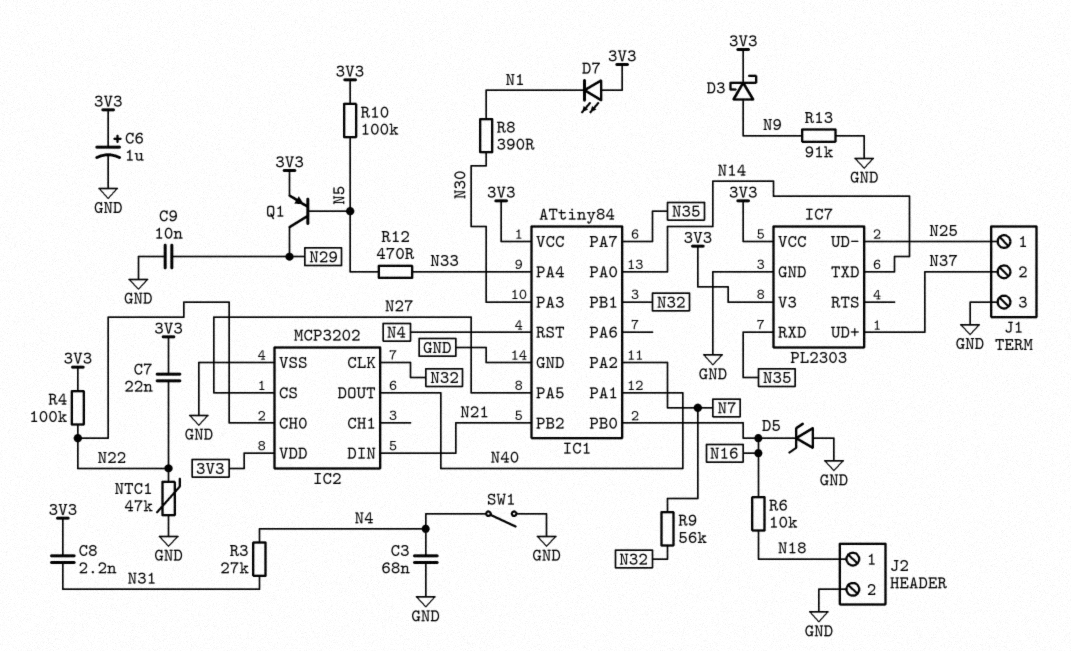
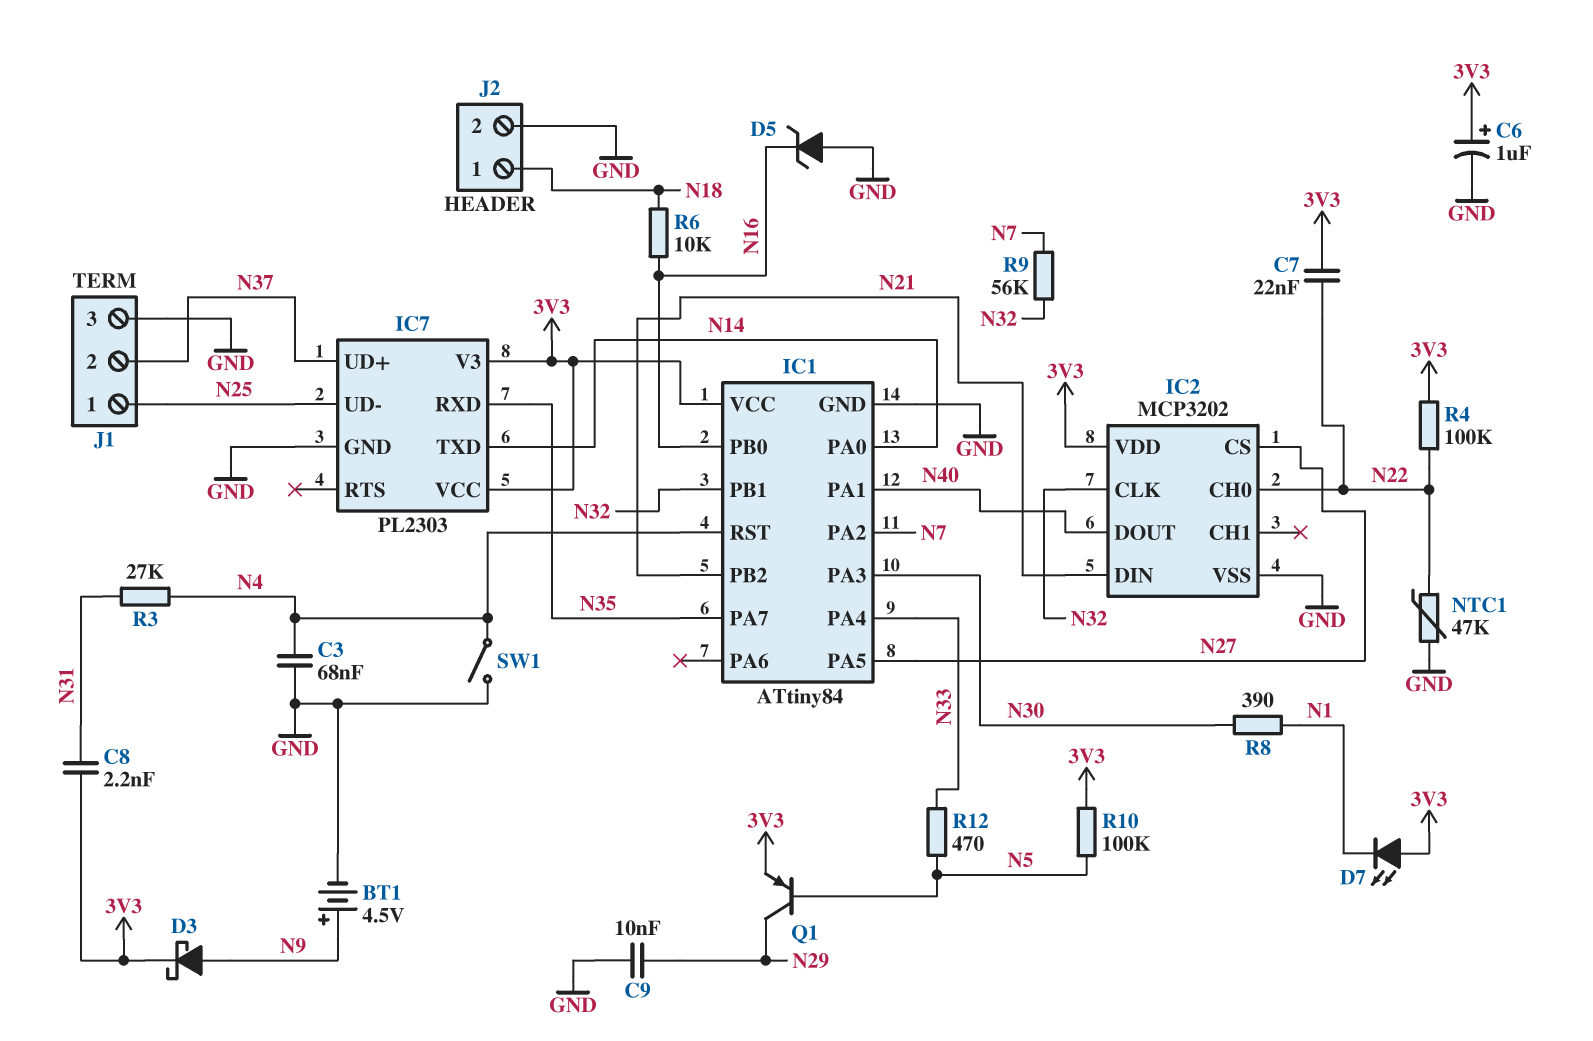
BT1: none -> 4.5V (plus N9, minus GND)
R13: 91k (GND, N9) -> none

